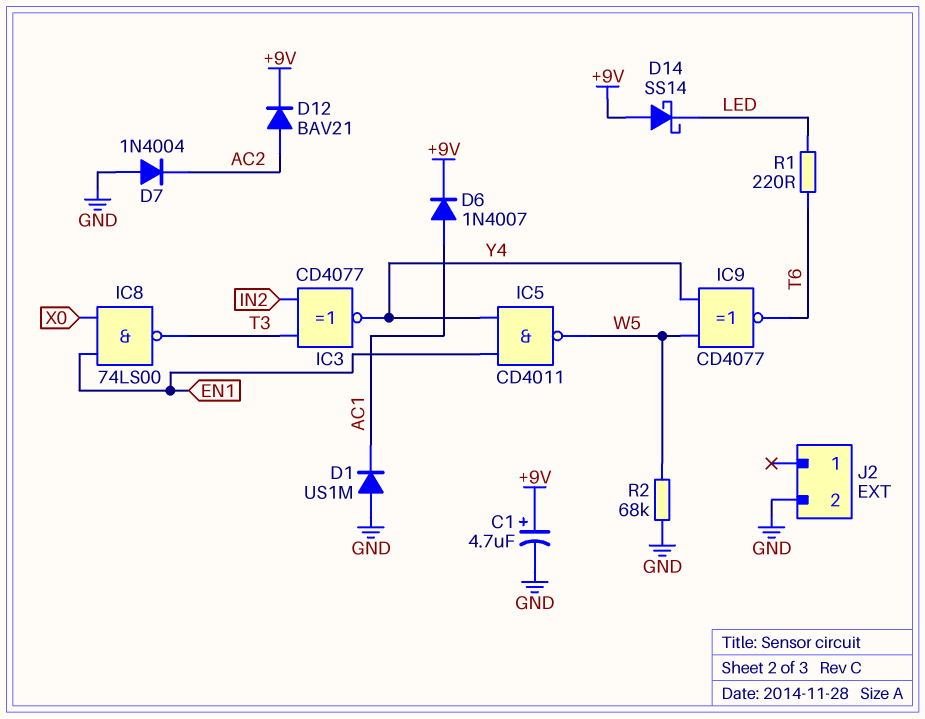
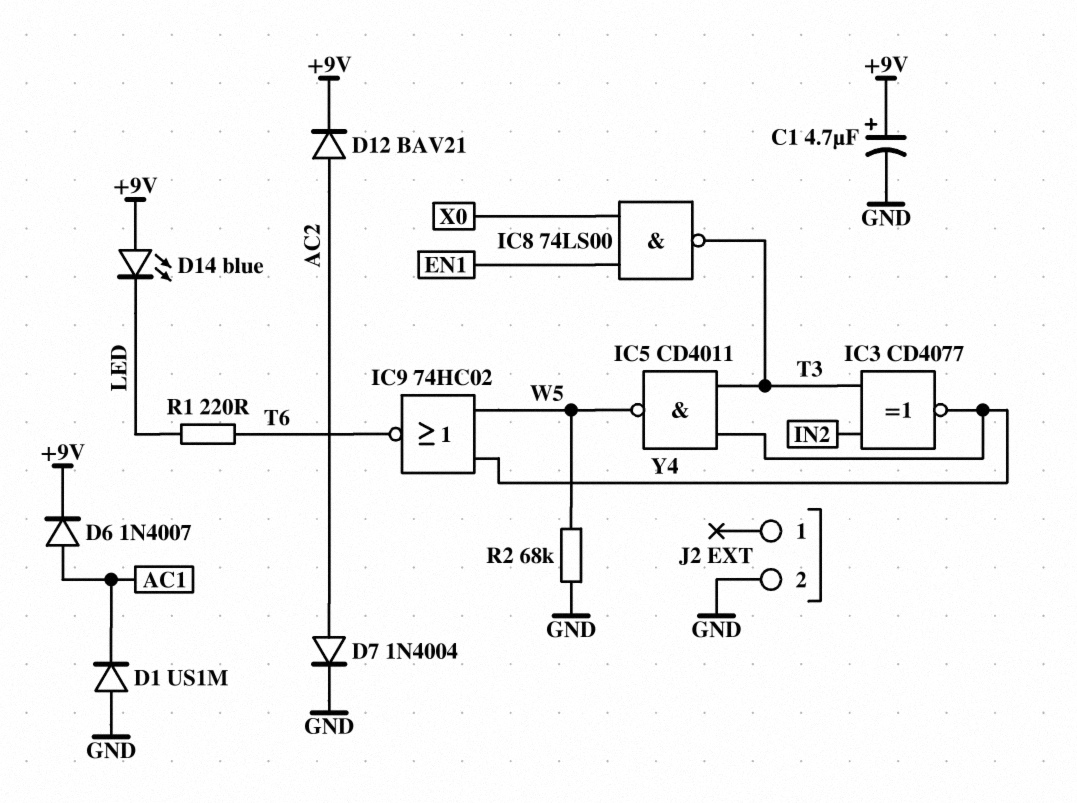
D7: diode 1N4004 (A GND, K AC2) -> diode 1N4004 (A AC2, K GND)
D14: schottky SS14 (A +9V, K LED) -> LED blue (A +9V, K LED)
IC5: NAND CD4011 (in EN1, in Y4, out W5) -> NAND CD4011 (in T3, in Y4, out W5)
IC9: XNOR CD4077 (in W5, in Y4, out T6) -> NOR 74HC02 (in W5, in Y4, out T6)

